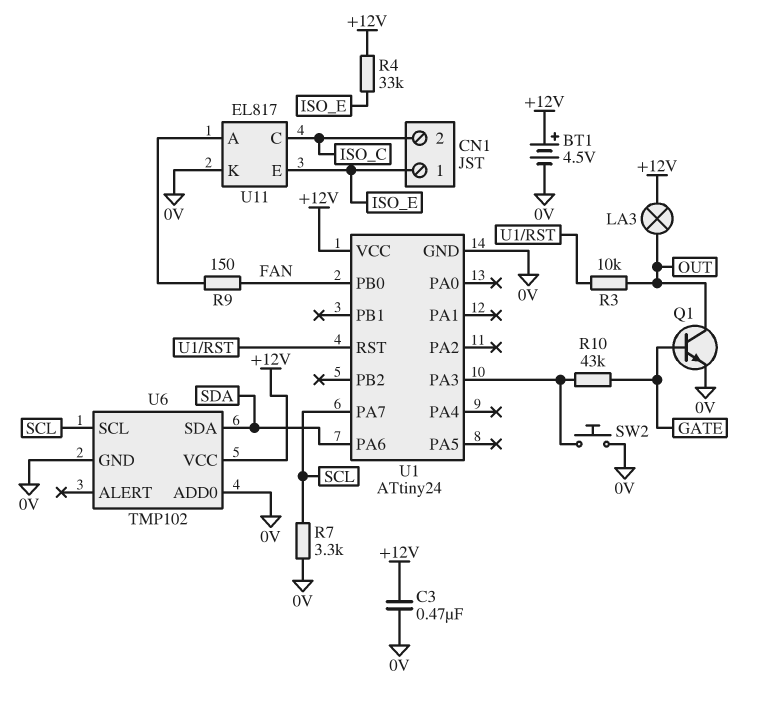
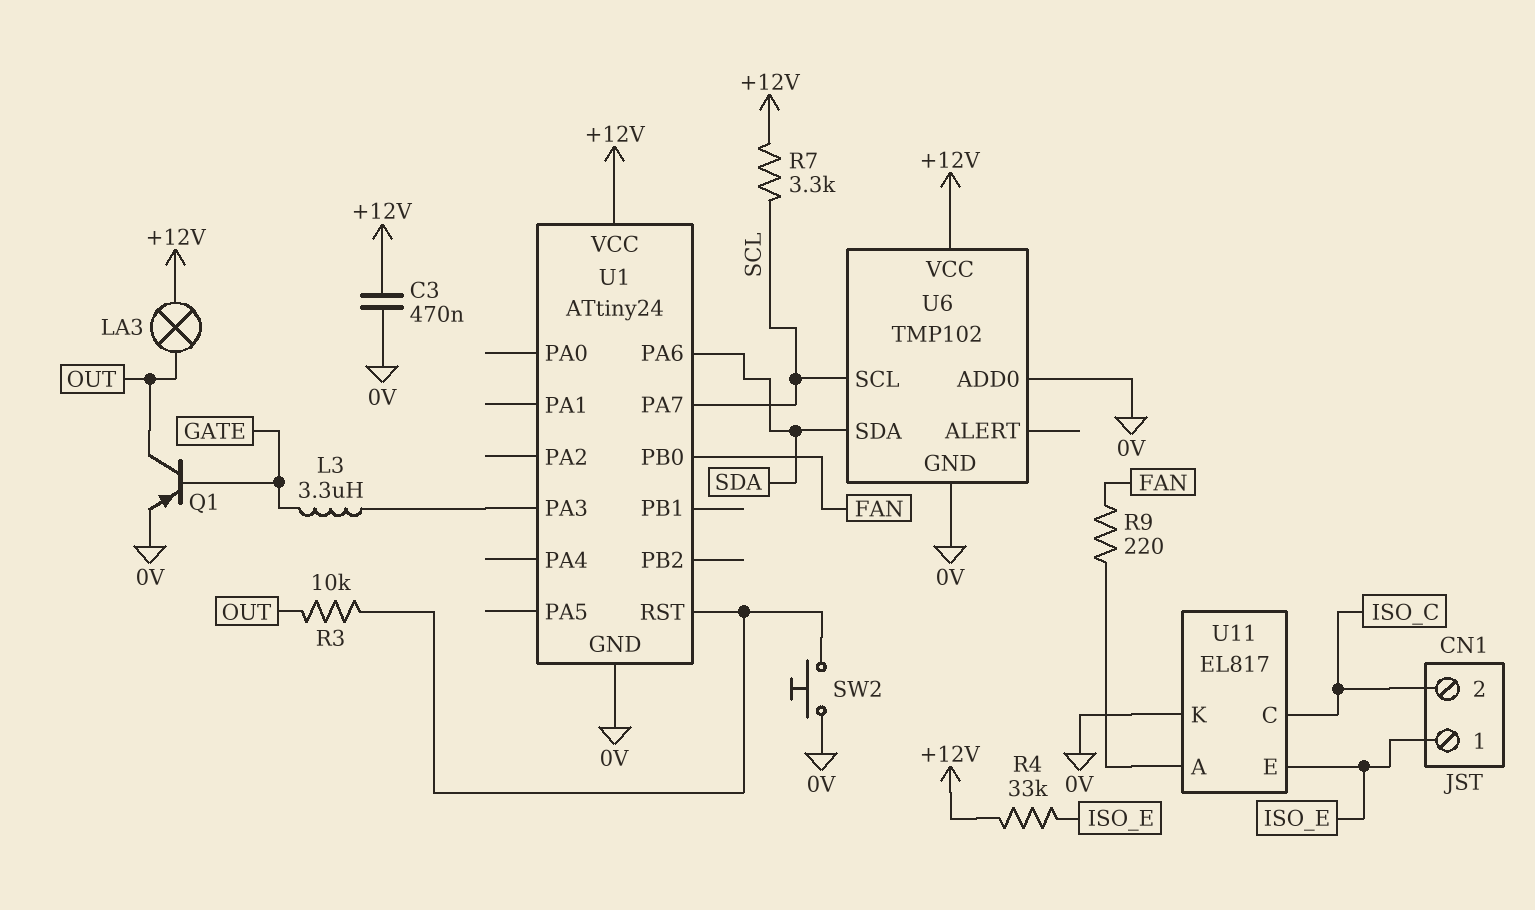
BT1: 4.5V (plus +12V, minus 0V) -> none
L3: none -> 3.3uH (GATE, U1/PA3)
Q1: NPN (B GATE, C OUT, E 0V) -> PNP (B GATE, C OUT, E 0V)
R7: 3.3k (0V, SCL) -> 3.3k (+12V, SCL)
R9: 150 (FAN, U11/A) -> 220 (FAN, U11/A)
R10: 43k (GATE, U1/PA3) -> none
SW2: button (0V, U1/PA3) -> button (0V, U1/RST)

